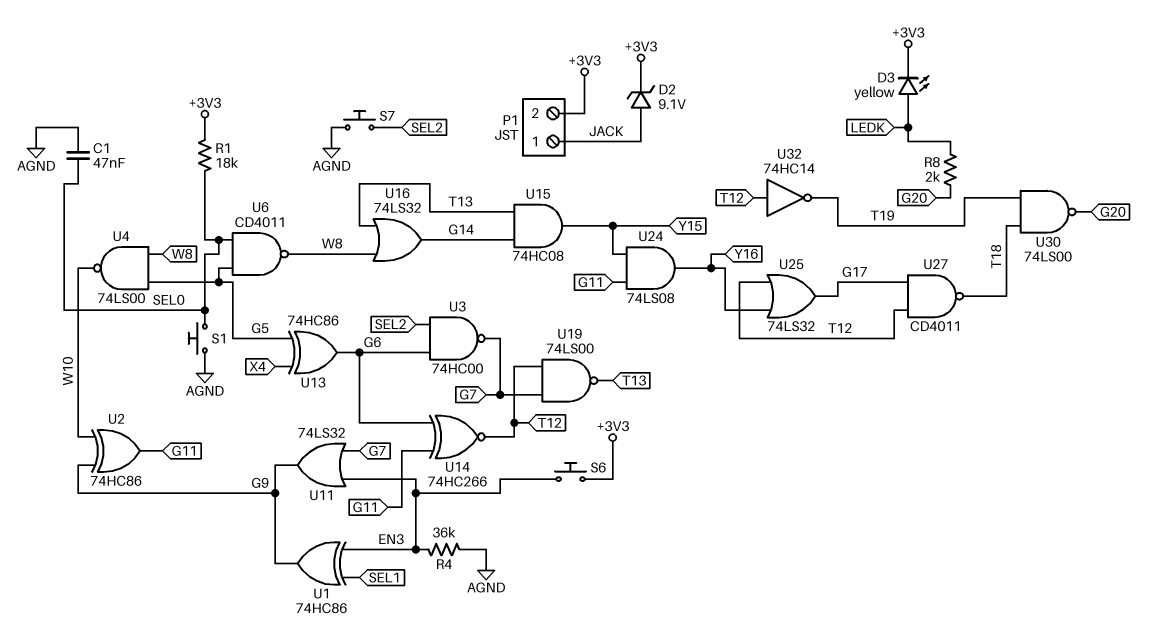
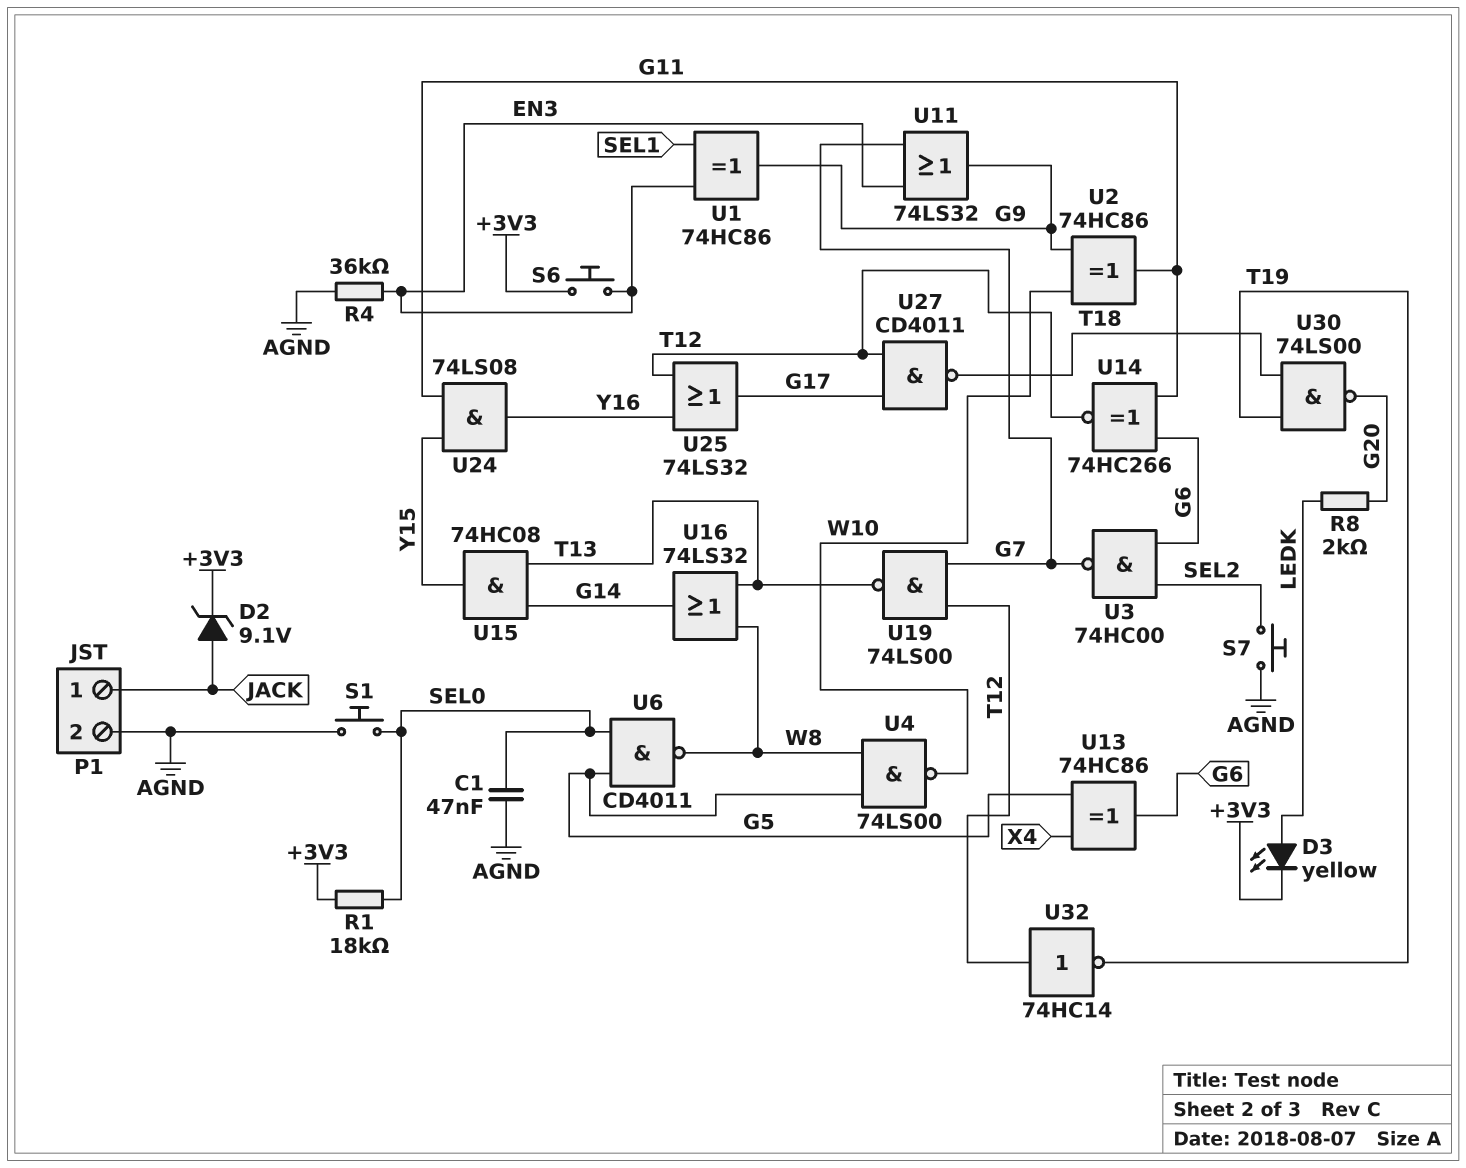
P1 pin 2: +3V3 -> AGND

